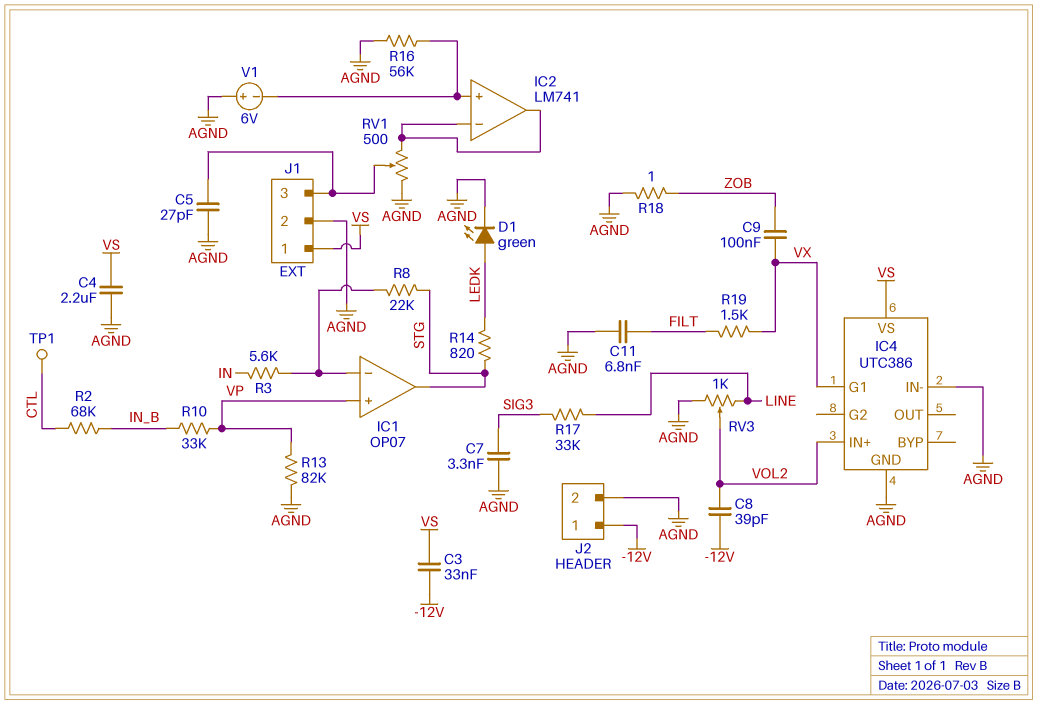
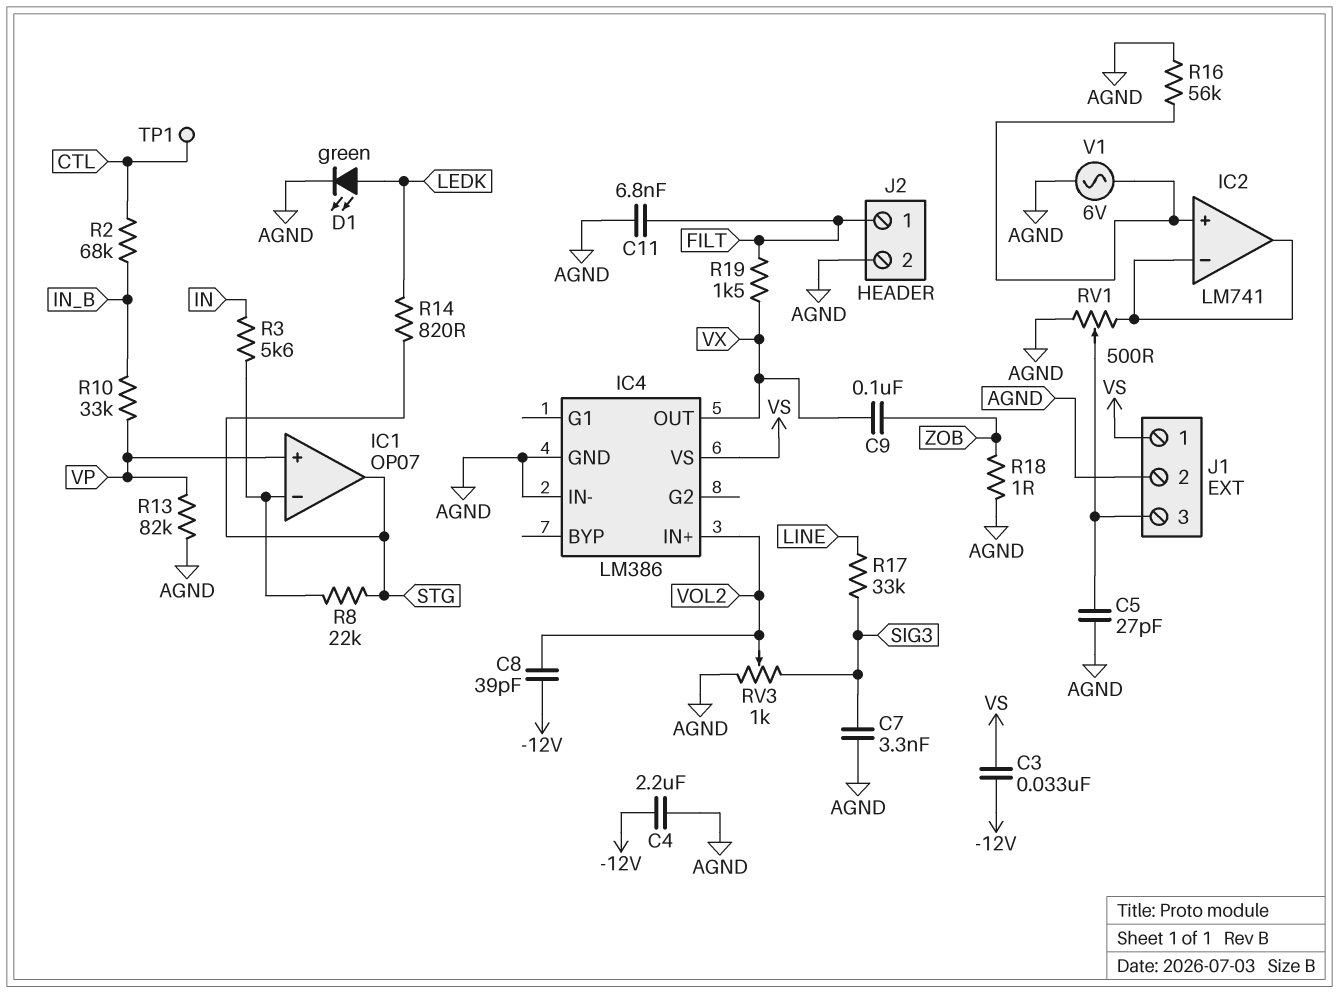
C4: 2.2uF (AGND, VS) -> 2.2uF (-12V, AGND)
IC4: UTC386 -> LM386
IC4 pin G1: VX -> none
IC4 pin OUT: none -> VX
J2 pin 1: -12V -> FILT
RV3: 1k (AGND, LINE, wiper VOL2) -> 1k (AGND, SIG3, wiper VOL2)
V1: 6V (plus AGND, minus IC2/in+) -> AC 6V (AGND, IC2/in+)

